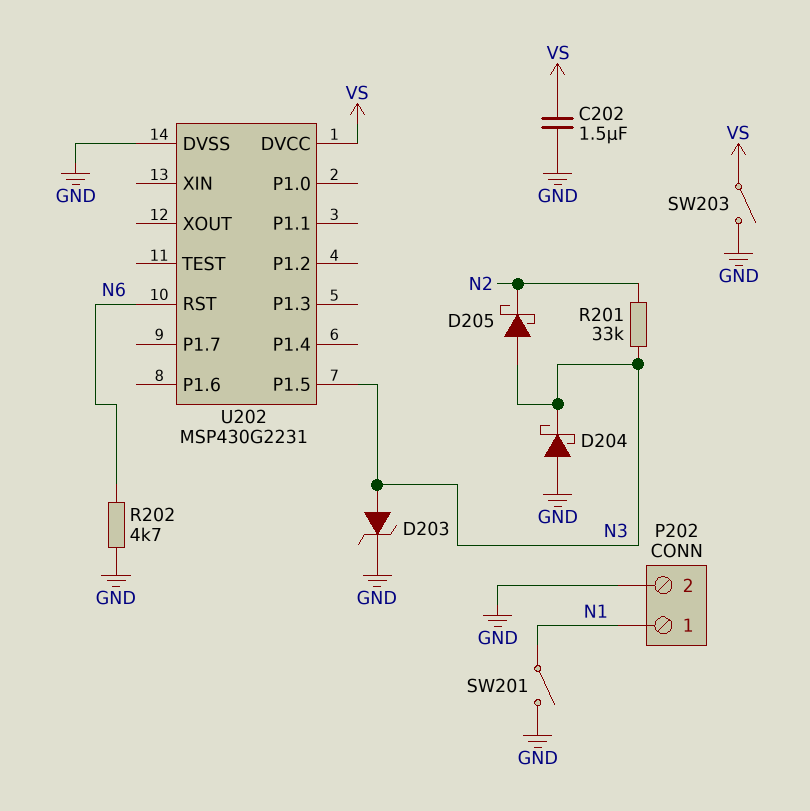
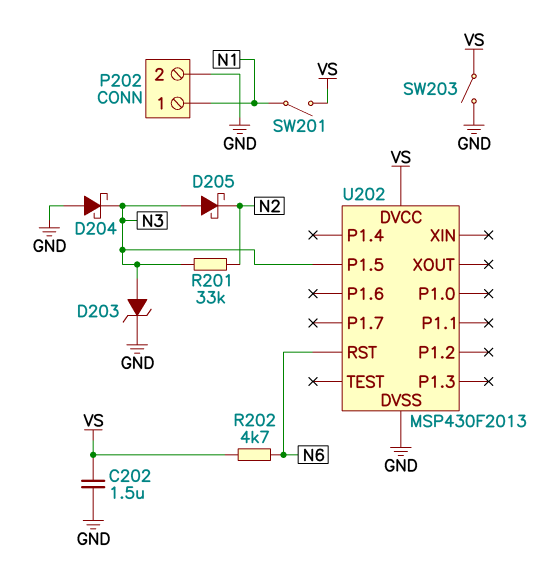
R202: 4.7k (GND, N6) -> 4.7k (N6, VS)
SW201: switch (GND, N1) -> switch (N1, VS)
U202: MSP430G2231 -> MSP430F2013

